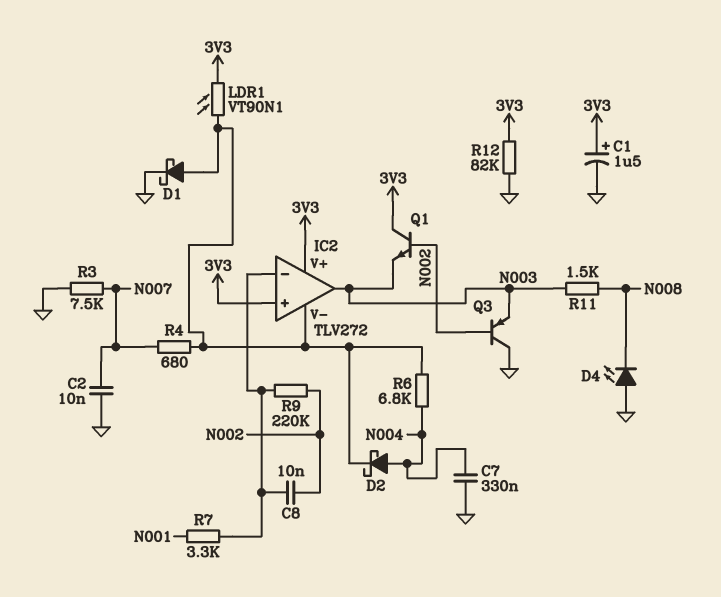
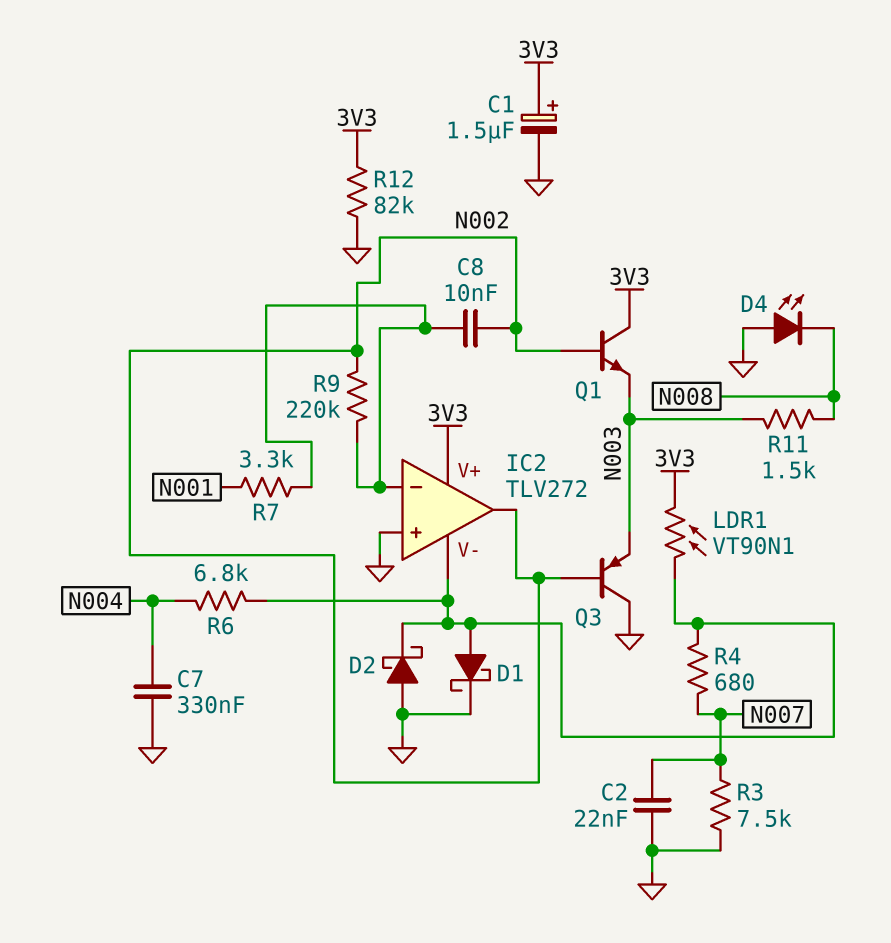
C2: 10nF (GND, N007) -> 22nF (GND, N007)
D2: schottky (A N004, K IC2/V-) -> schottky (A GND, K IC2/V-)
IC2 pin in+: 3V3 -> GND
IC2 pin out: N003 -> N002

